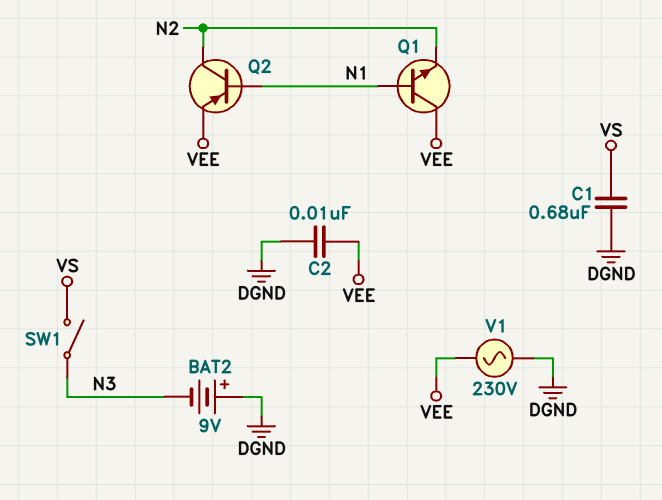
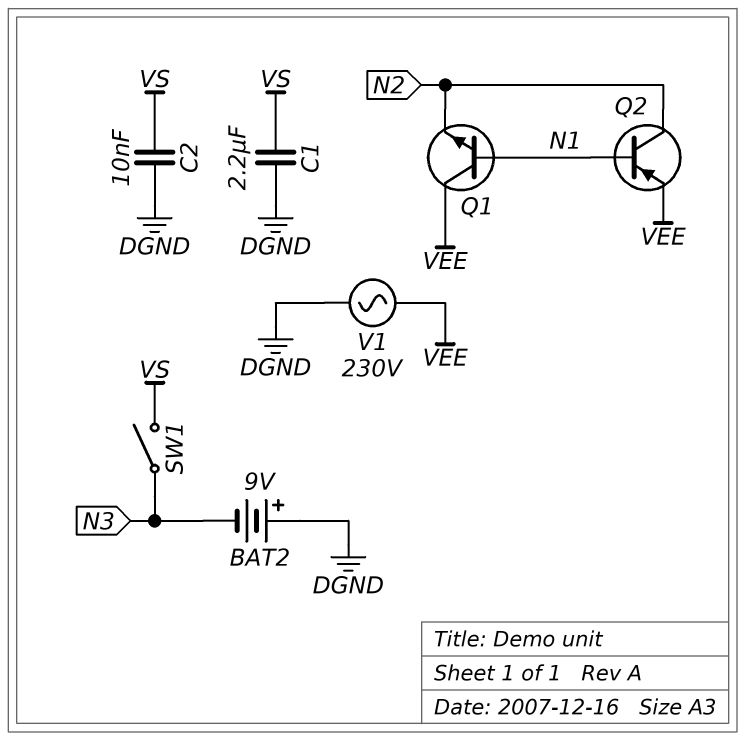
C1: 680nF (DGND, VS) -> 2.2uF (DGND, VS)
C2: 10nF (DGND, VEE) -> 10nF (DGND, VS)

